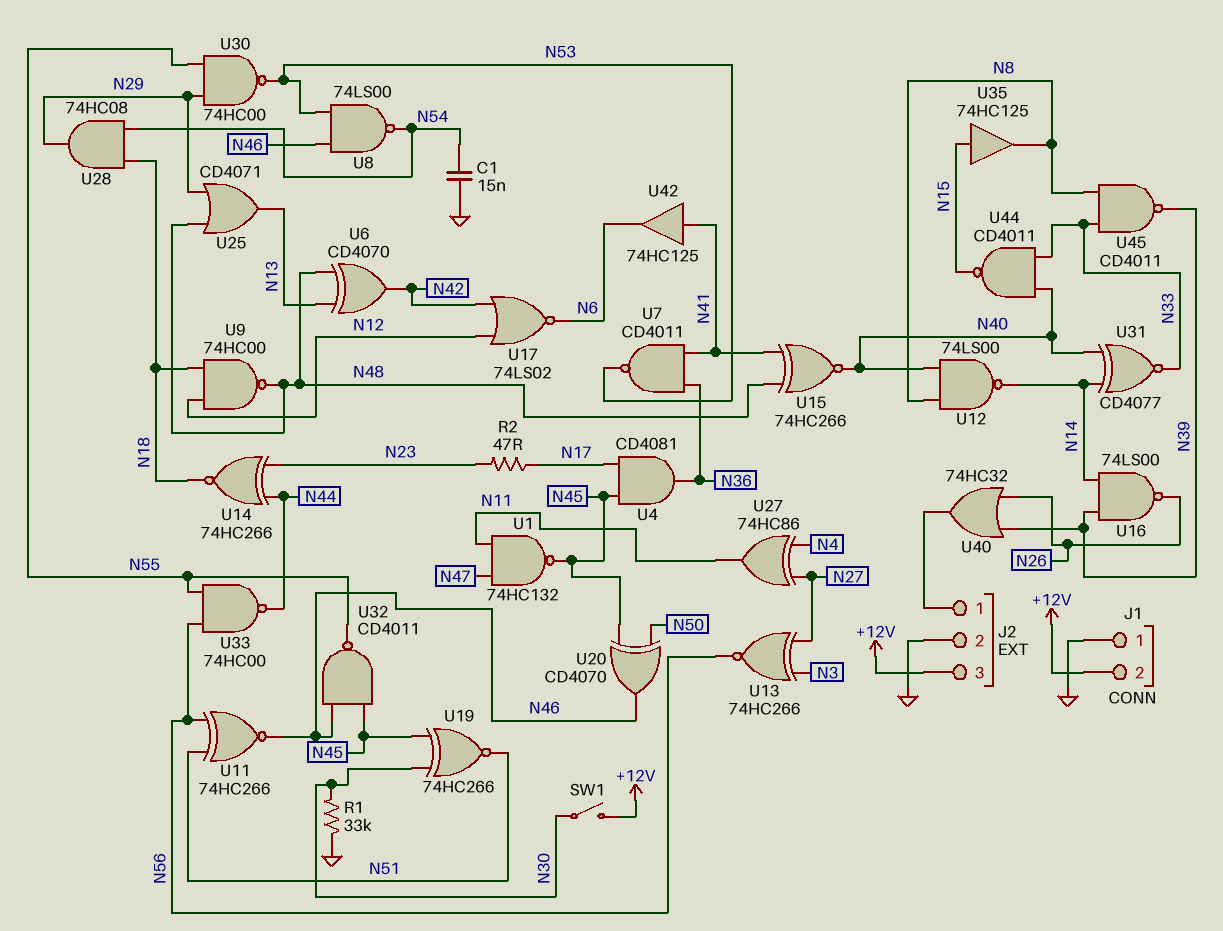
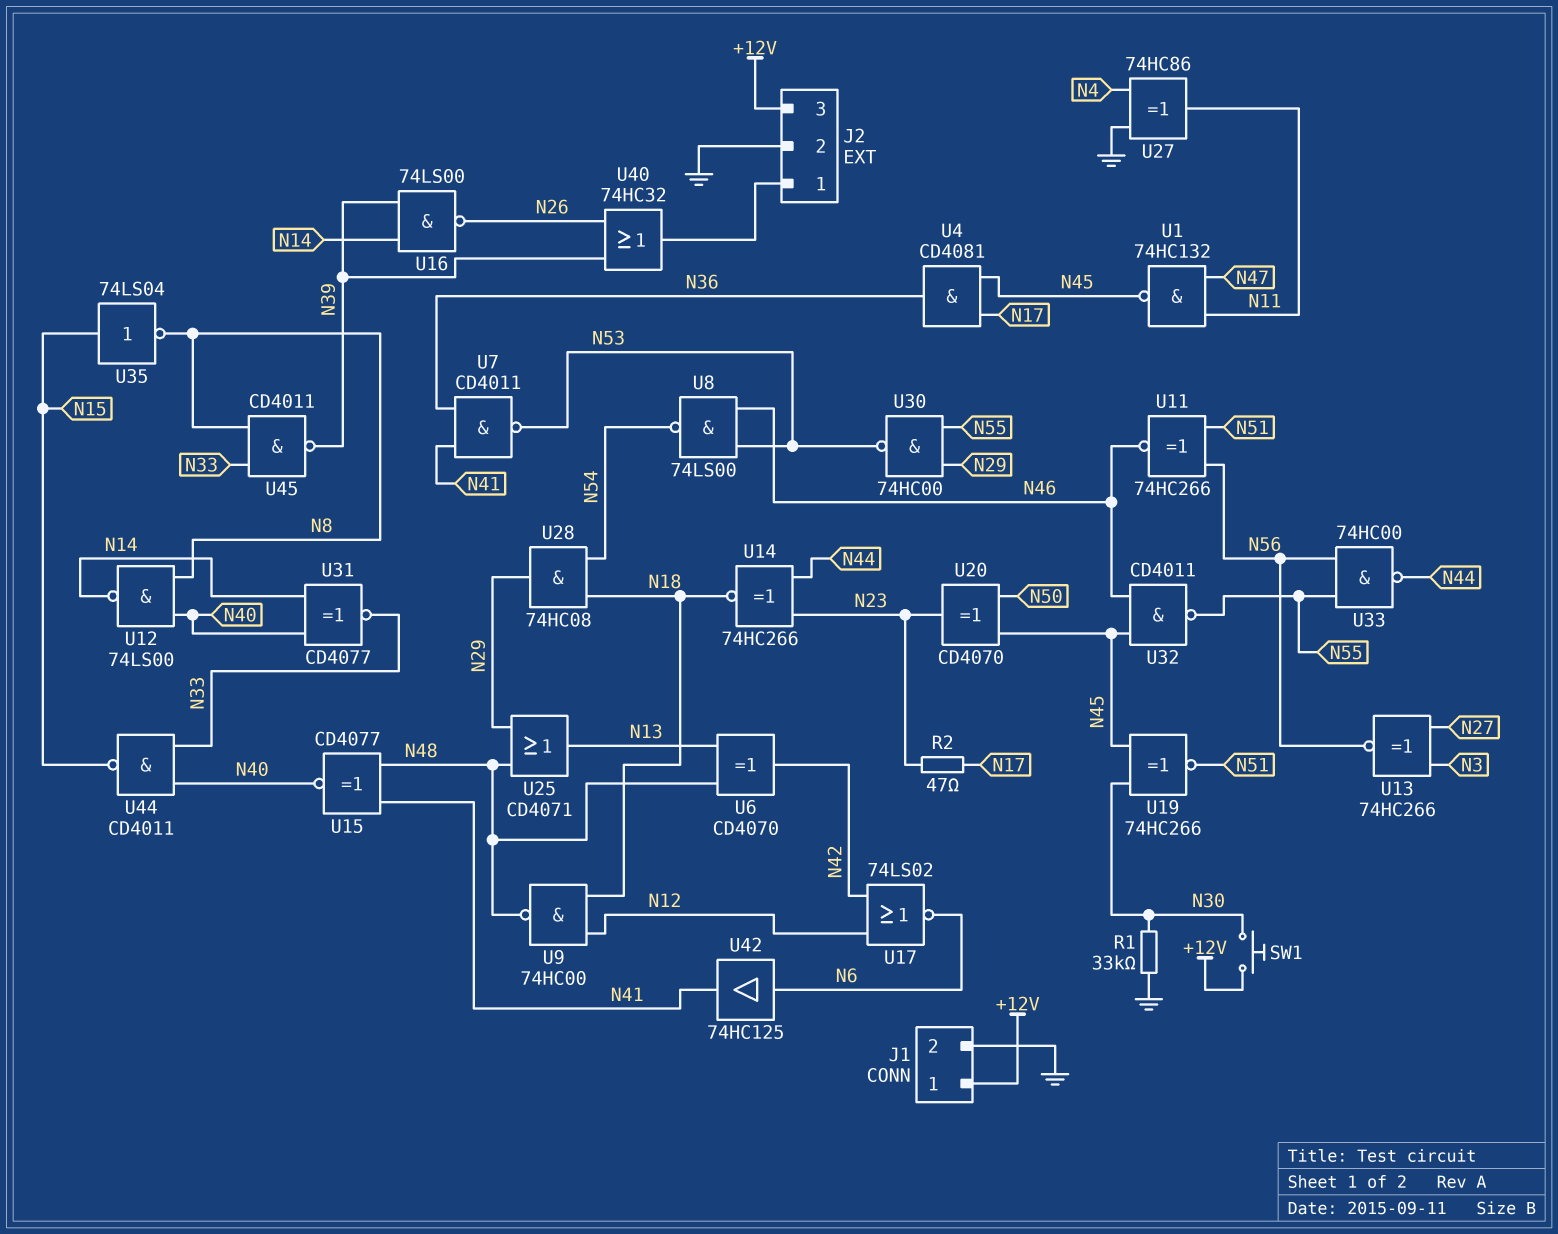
C1: 15nF (GND, N54) -> none
J1 pin 1: GND -> +12V
J1 pin 2: +12V -> GND
SW1: switch (+12V, N30) -> button (+12V, N30)
U15: XNOR 74HC266 (in N41, in N48, out N40) -> XNOR CD4077 (in N41, in N48, out N40)
U20: XOR CD4070 (in N45, in N50, out N46) -> XOR CD4070 (in N45, in N50, out N23)
U27: XOR 74HC86 (in N4, in N27, out N11) -> XOR 74HC86 (in GND, in N4, out N11)
U35: buffer 74HC125 (in N15, out N8) -> NOT 74LS04 (in N15, out N8)
U42: buffer 74HC125 (in N41, out N6) -> buffer 74HC125 (in N6, out N41)

